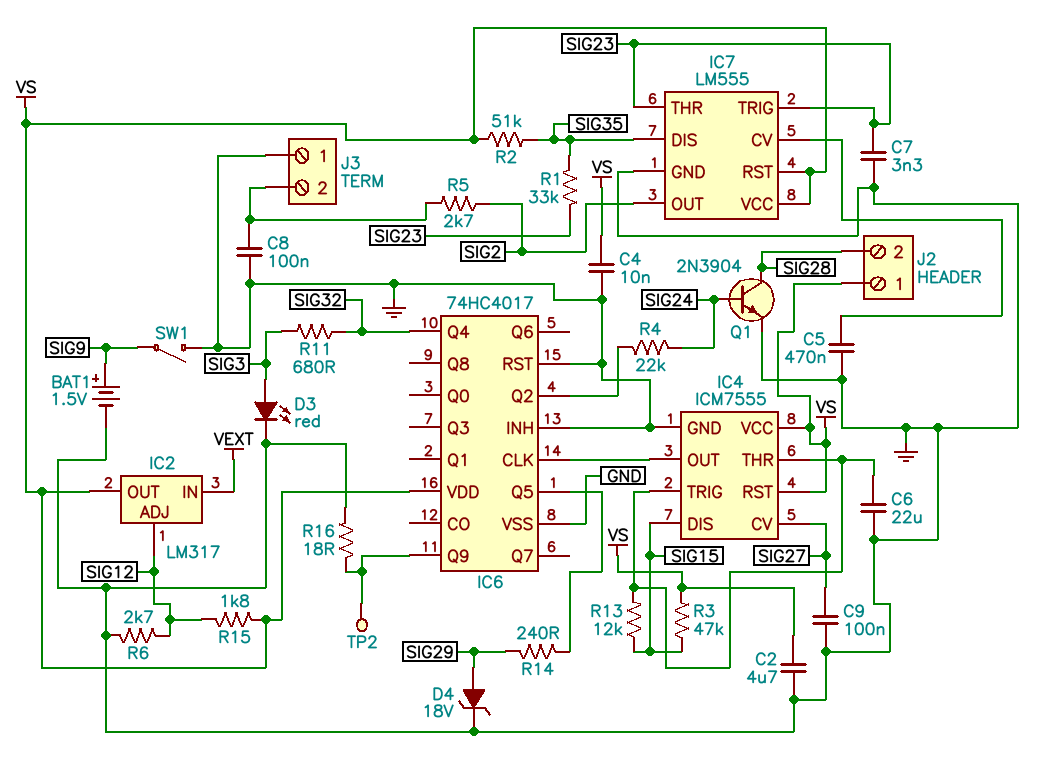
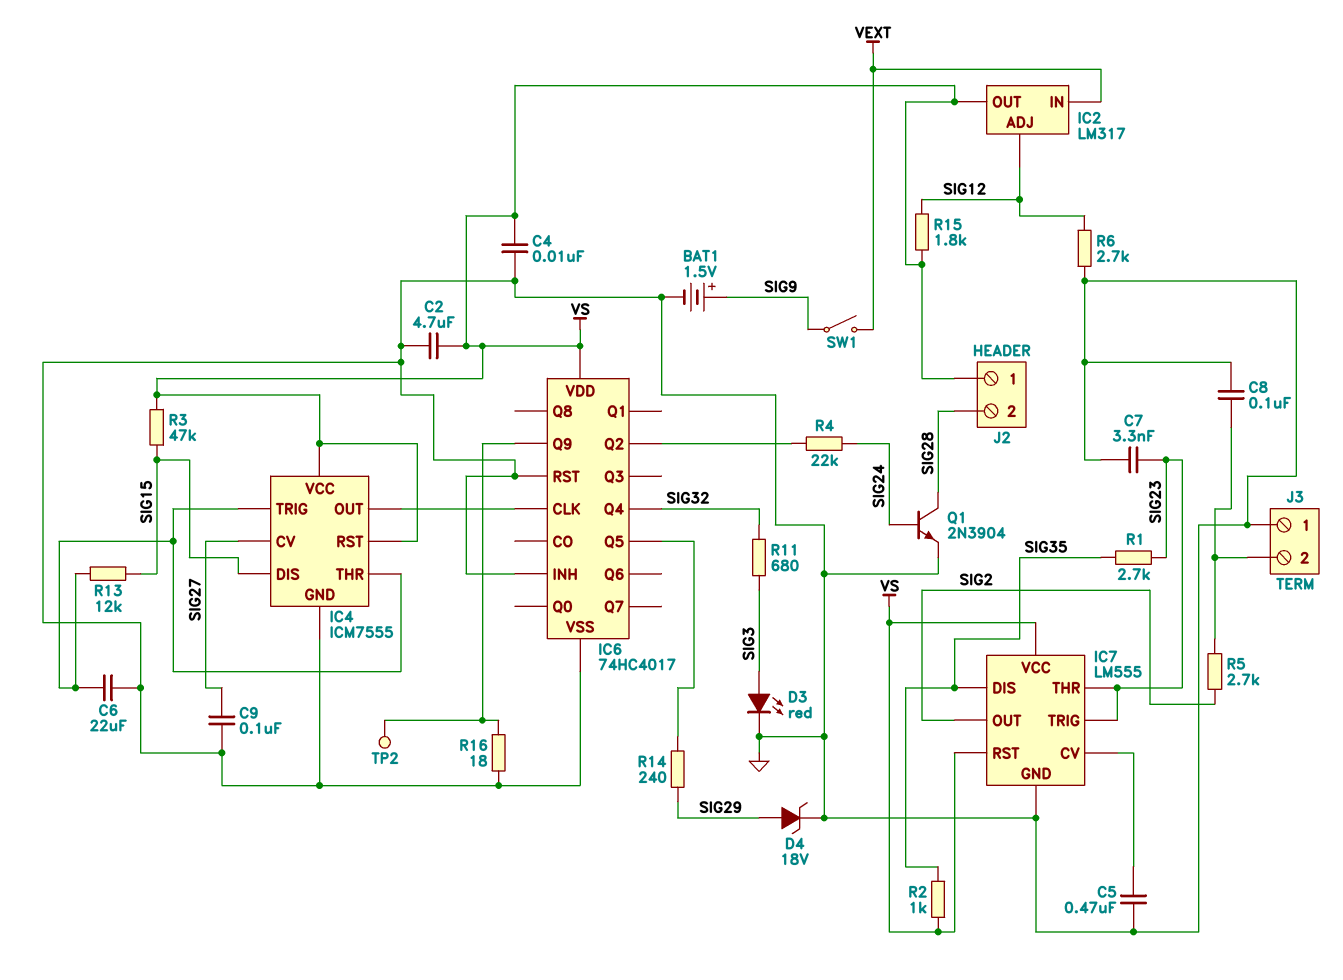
R1: 33k (SIG23, SIG35) -> 2.7k (SIG23, SIG35)
R2: 51k (SIG35, VS) -> 1k (SIG35, VS)
SW1: switch (GND, SIG9) -> switch (SIG9, VEXT)

